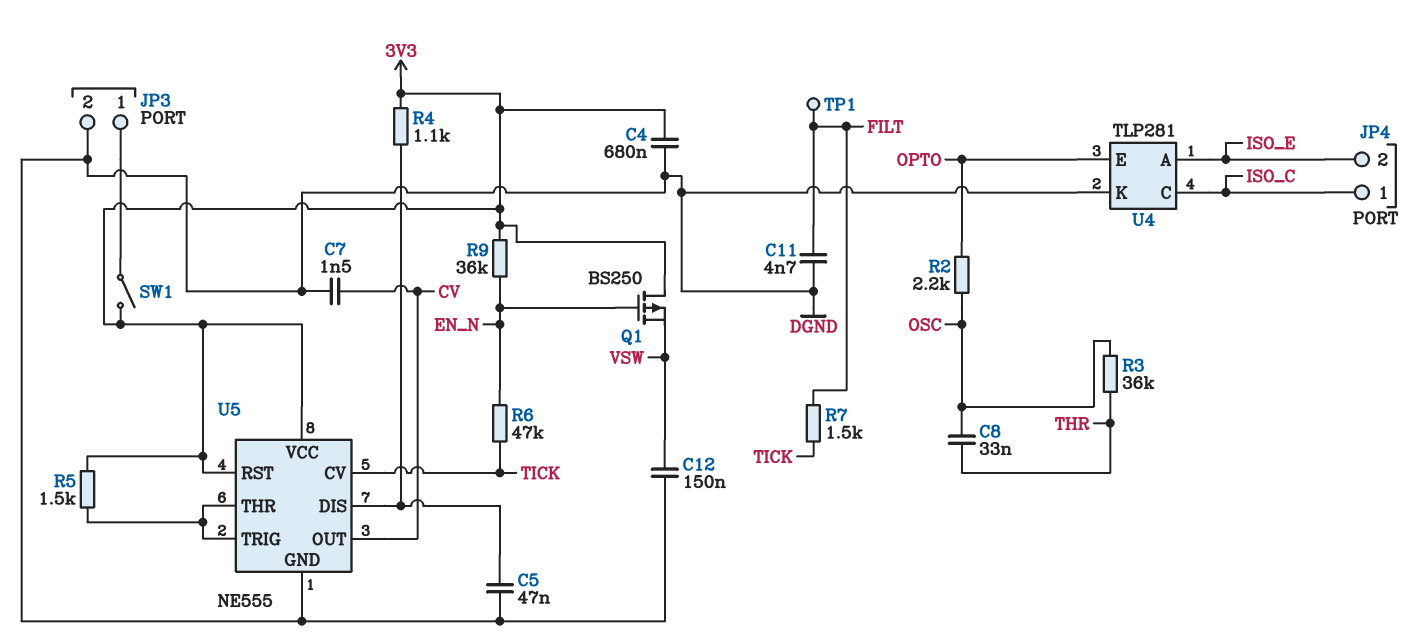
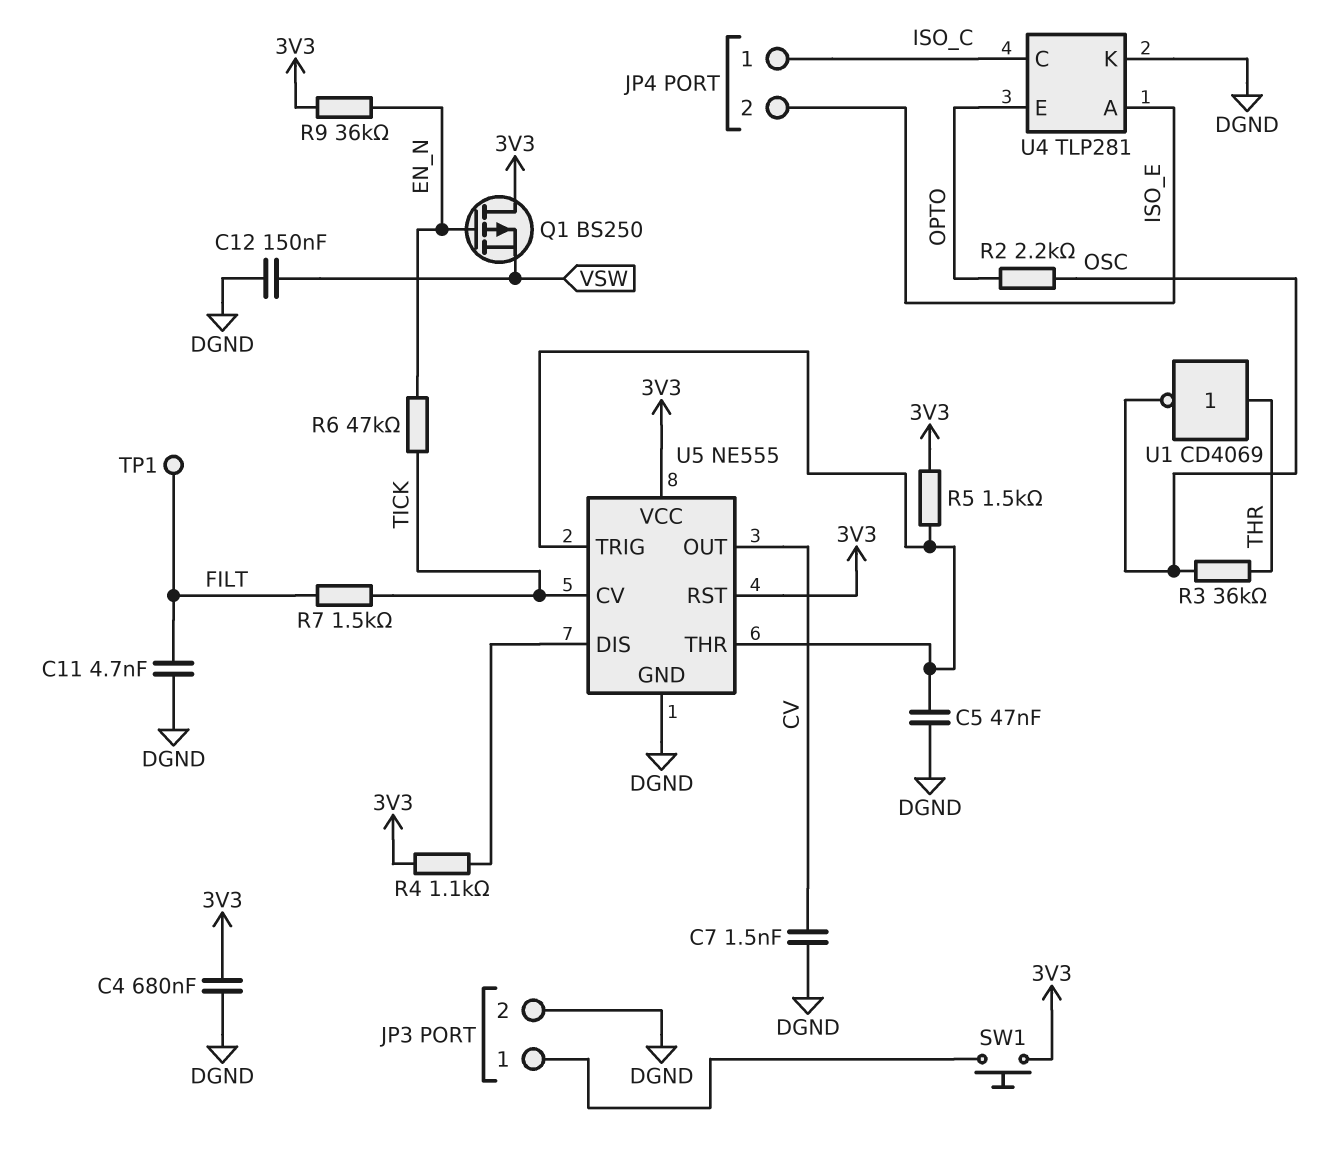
C5: 47nF (DGND, U5/DIS) -> 47nF (DGND, U5/THR)
C8: 33nF (OSC, THR) -> none
SW1: switch (3V3, JP3/1) -> button (3V3, JP3/1)
U1: none -> NOT CD4069 (in THR, out OSC)

